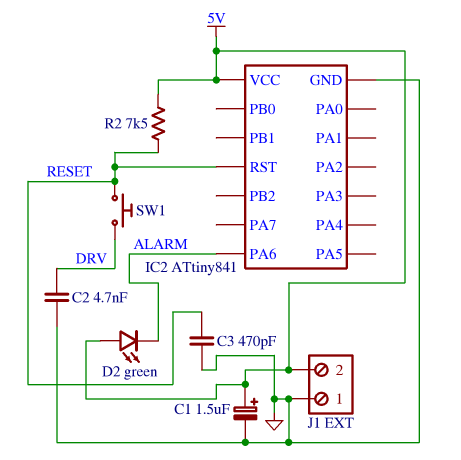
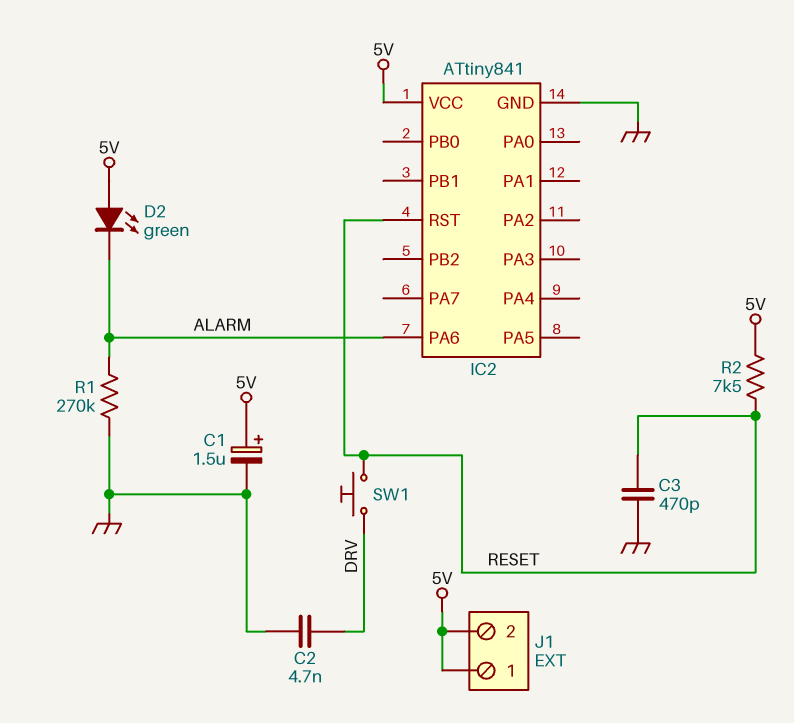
J1 pin 1: GND -> 5V
R1: none -> 270k (ALARM, GND)

